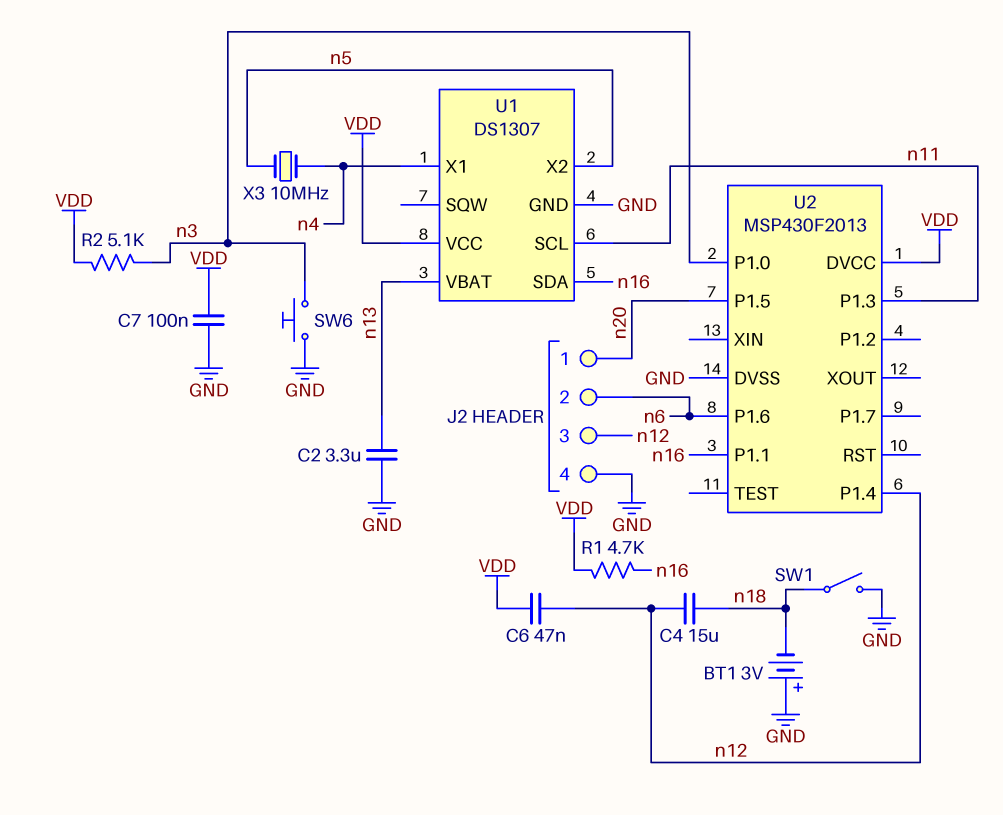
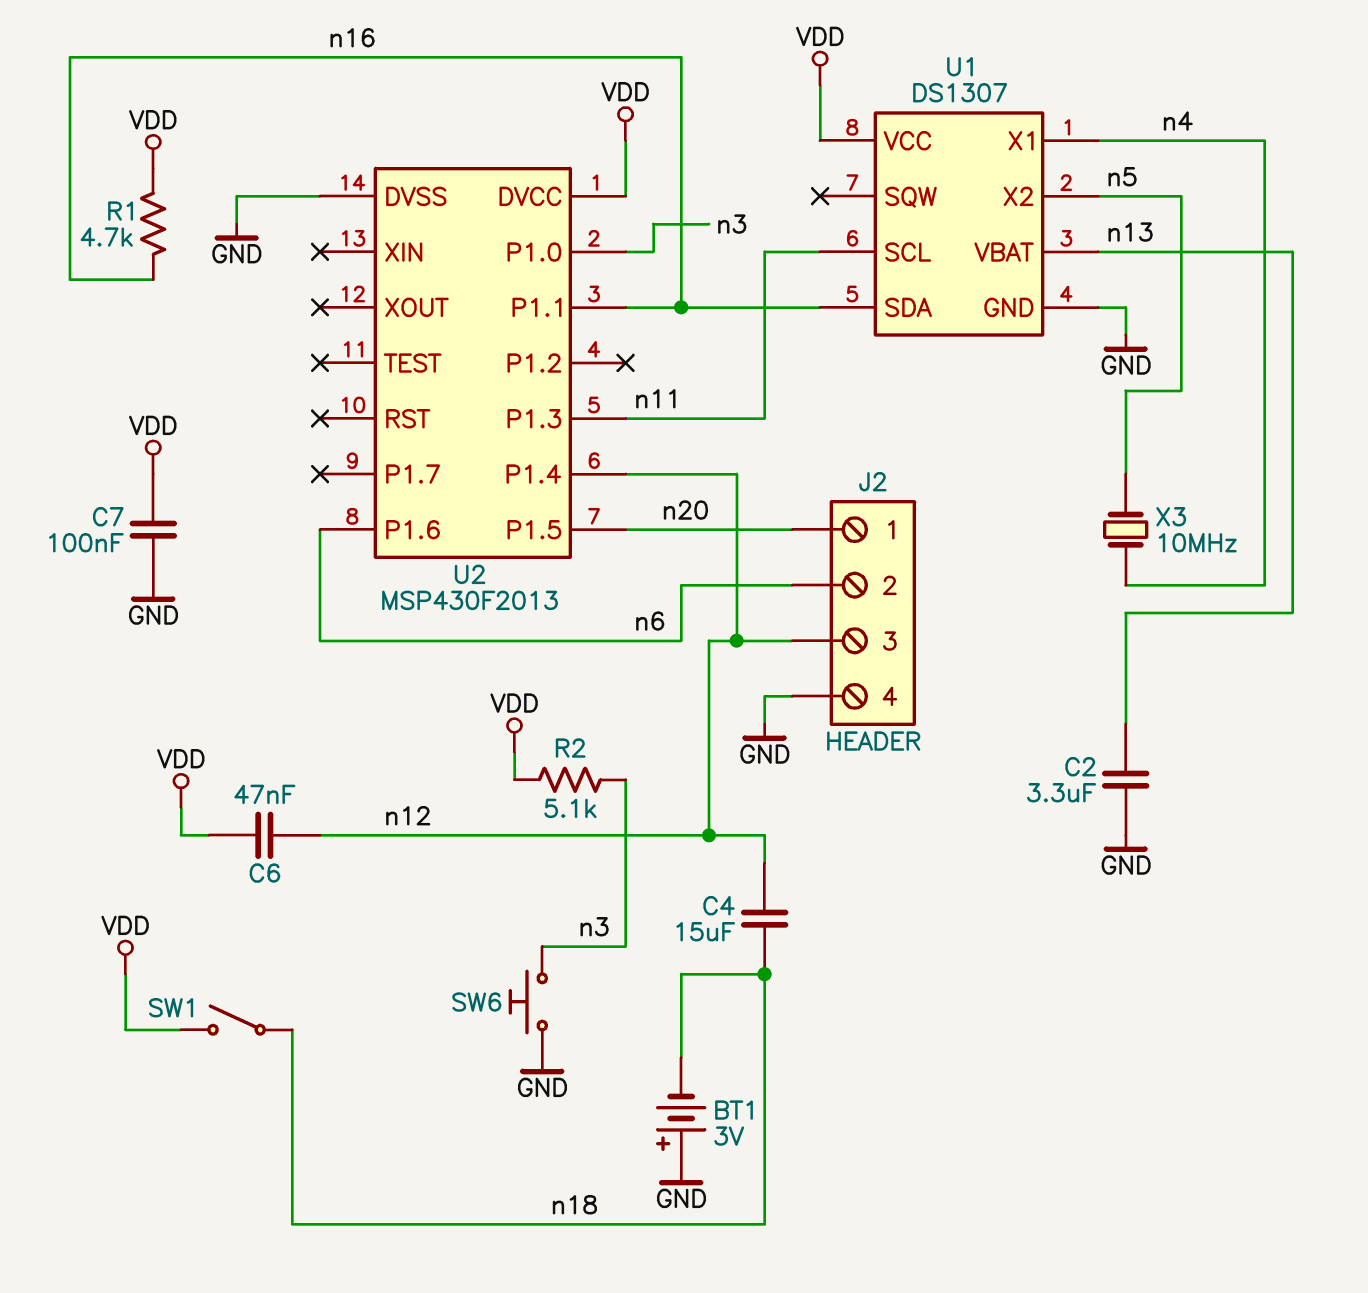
SW1: switch (GND, n18) -> switch (VDD, n18)

